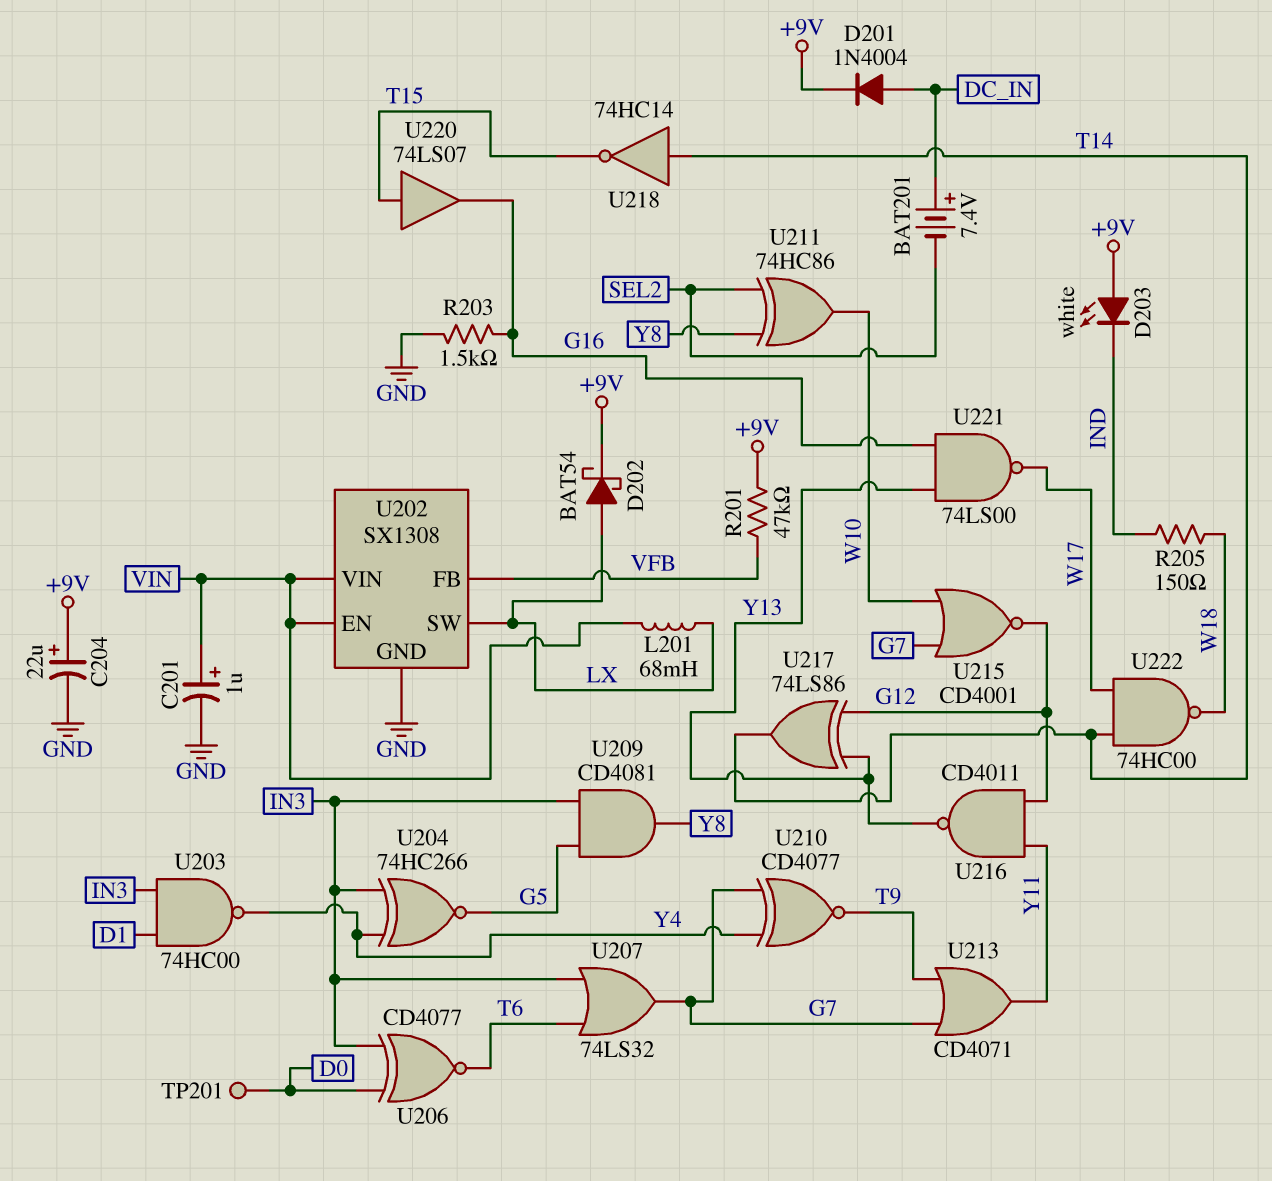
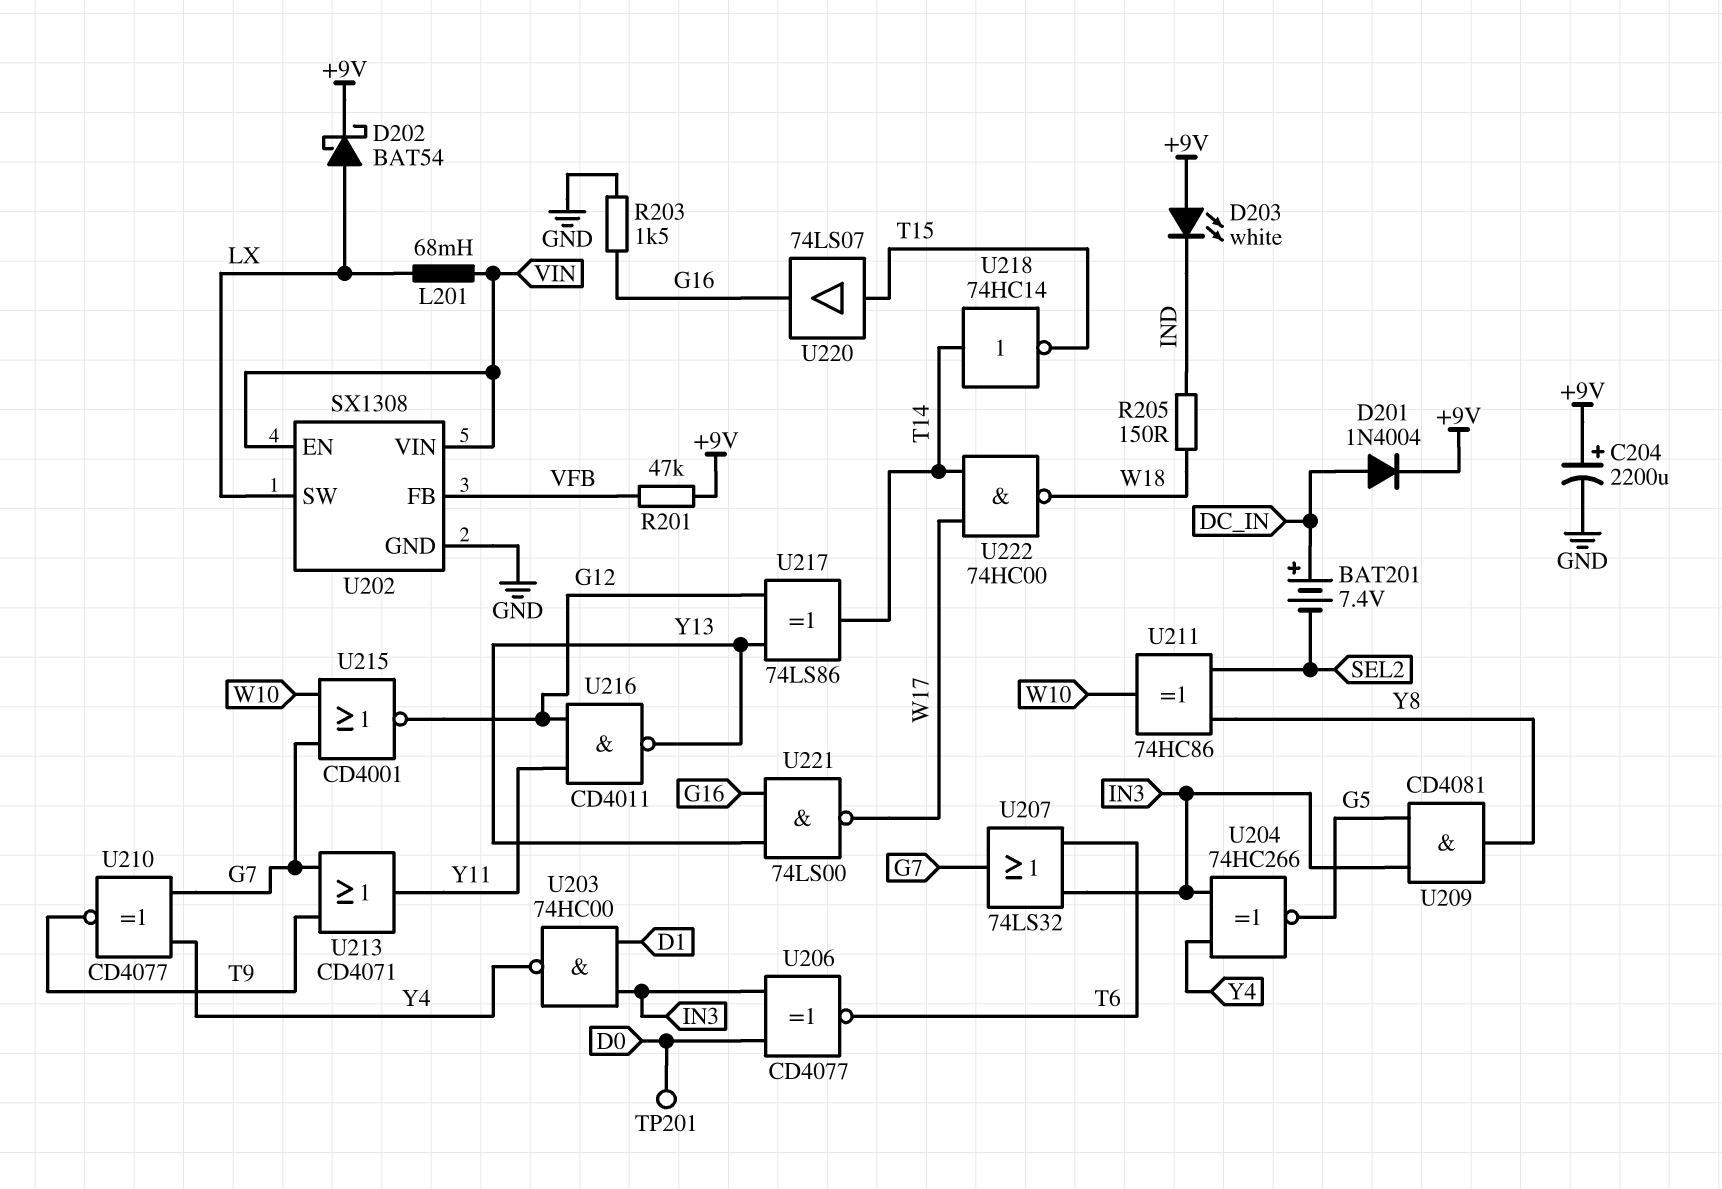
C201: 1uF (plus VIN, minus GND) -> none
C204: 22uF (plus +9V, minus GND) -> 2200uF (plus +9V, minus GND)

